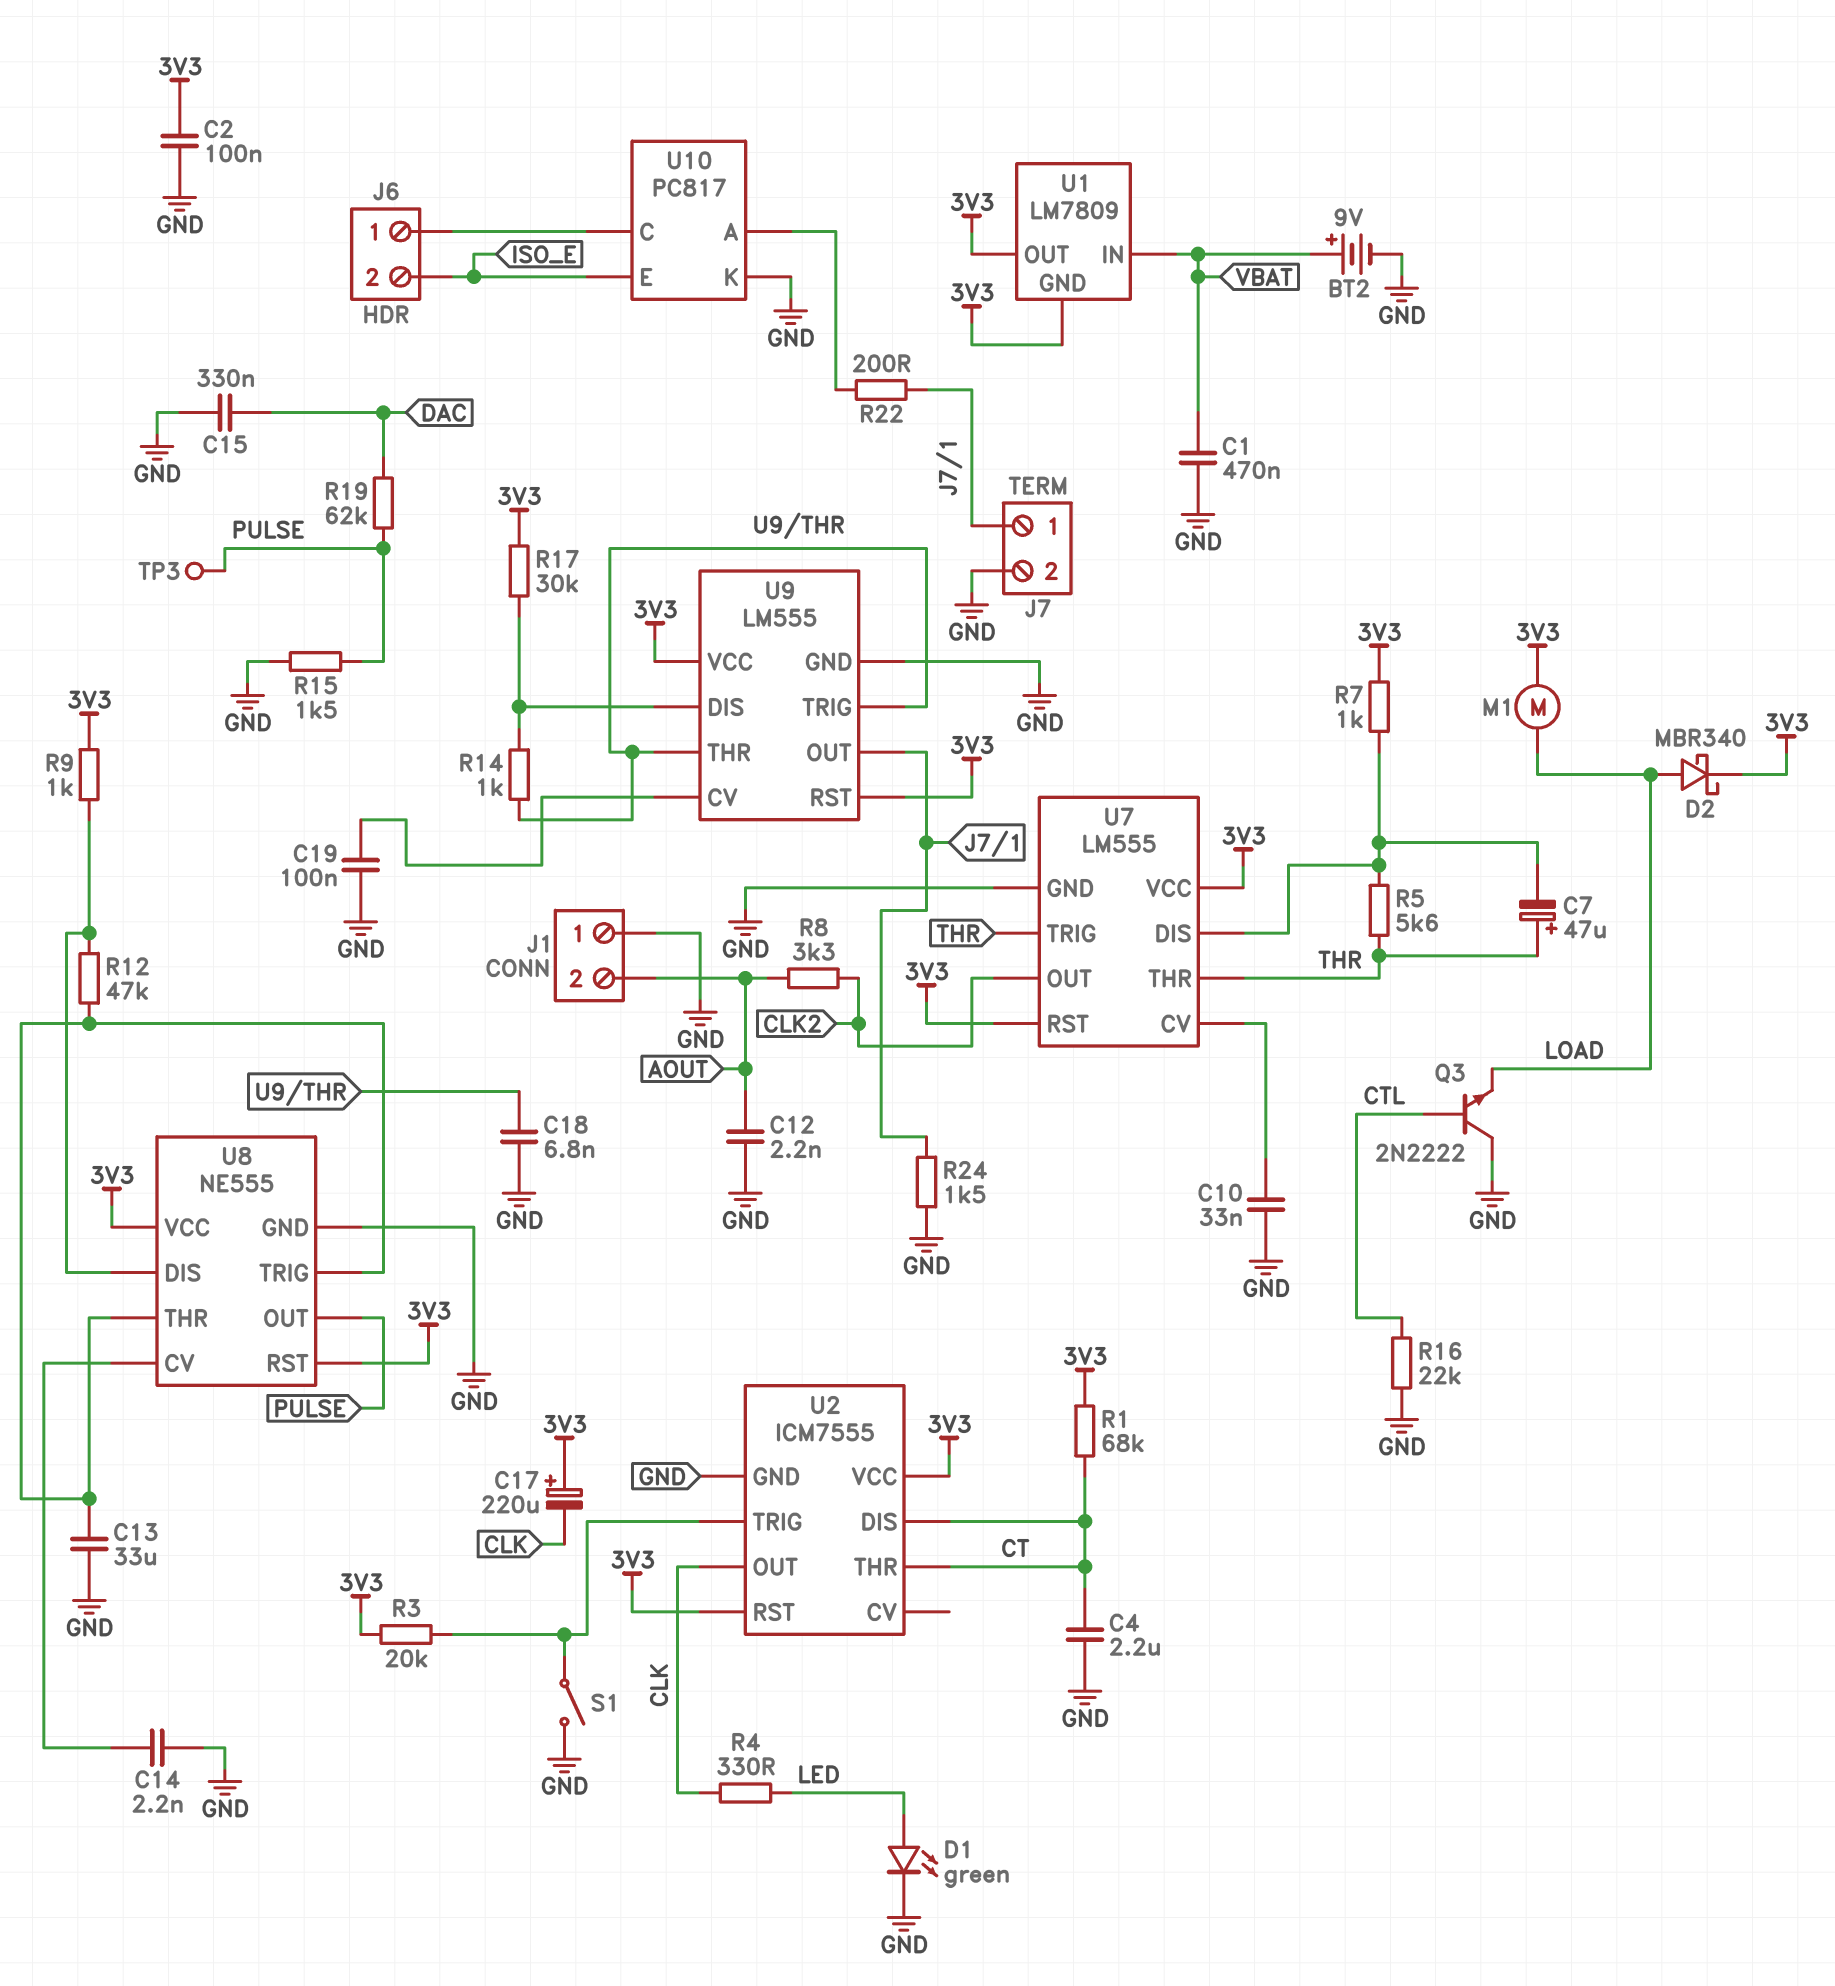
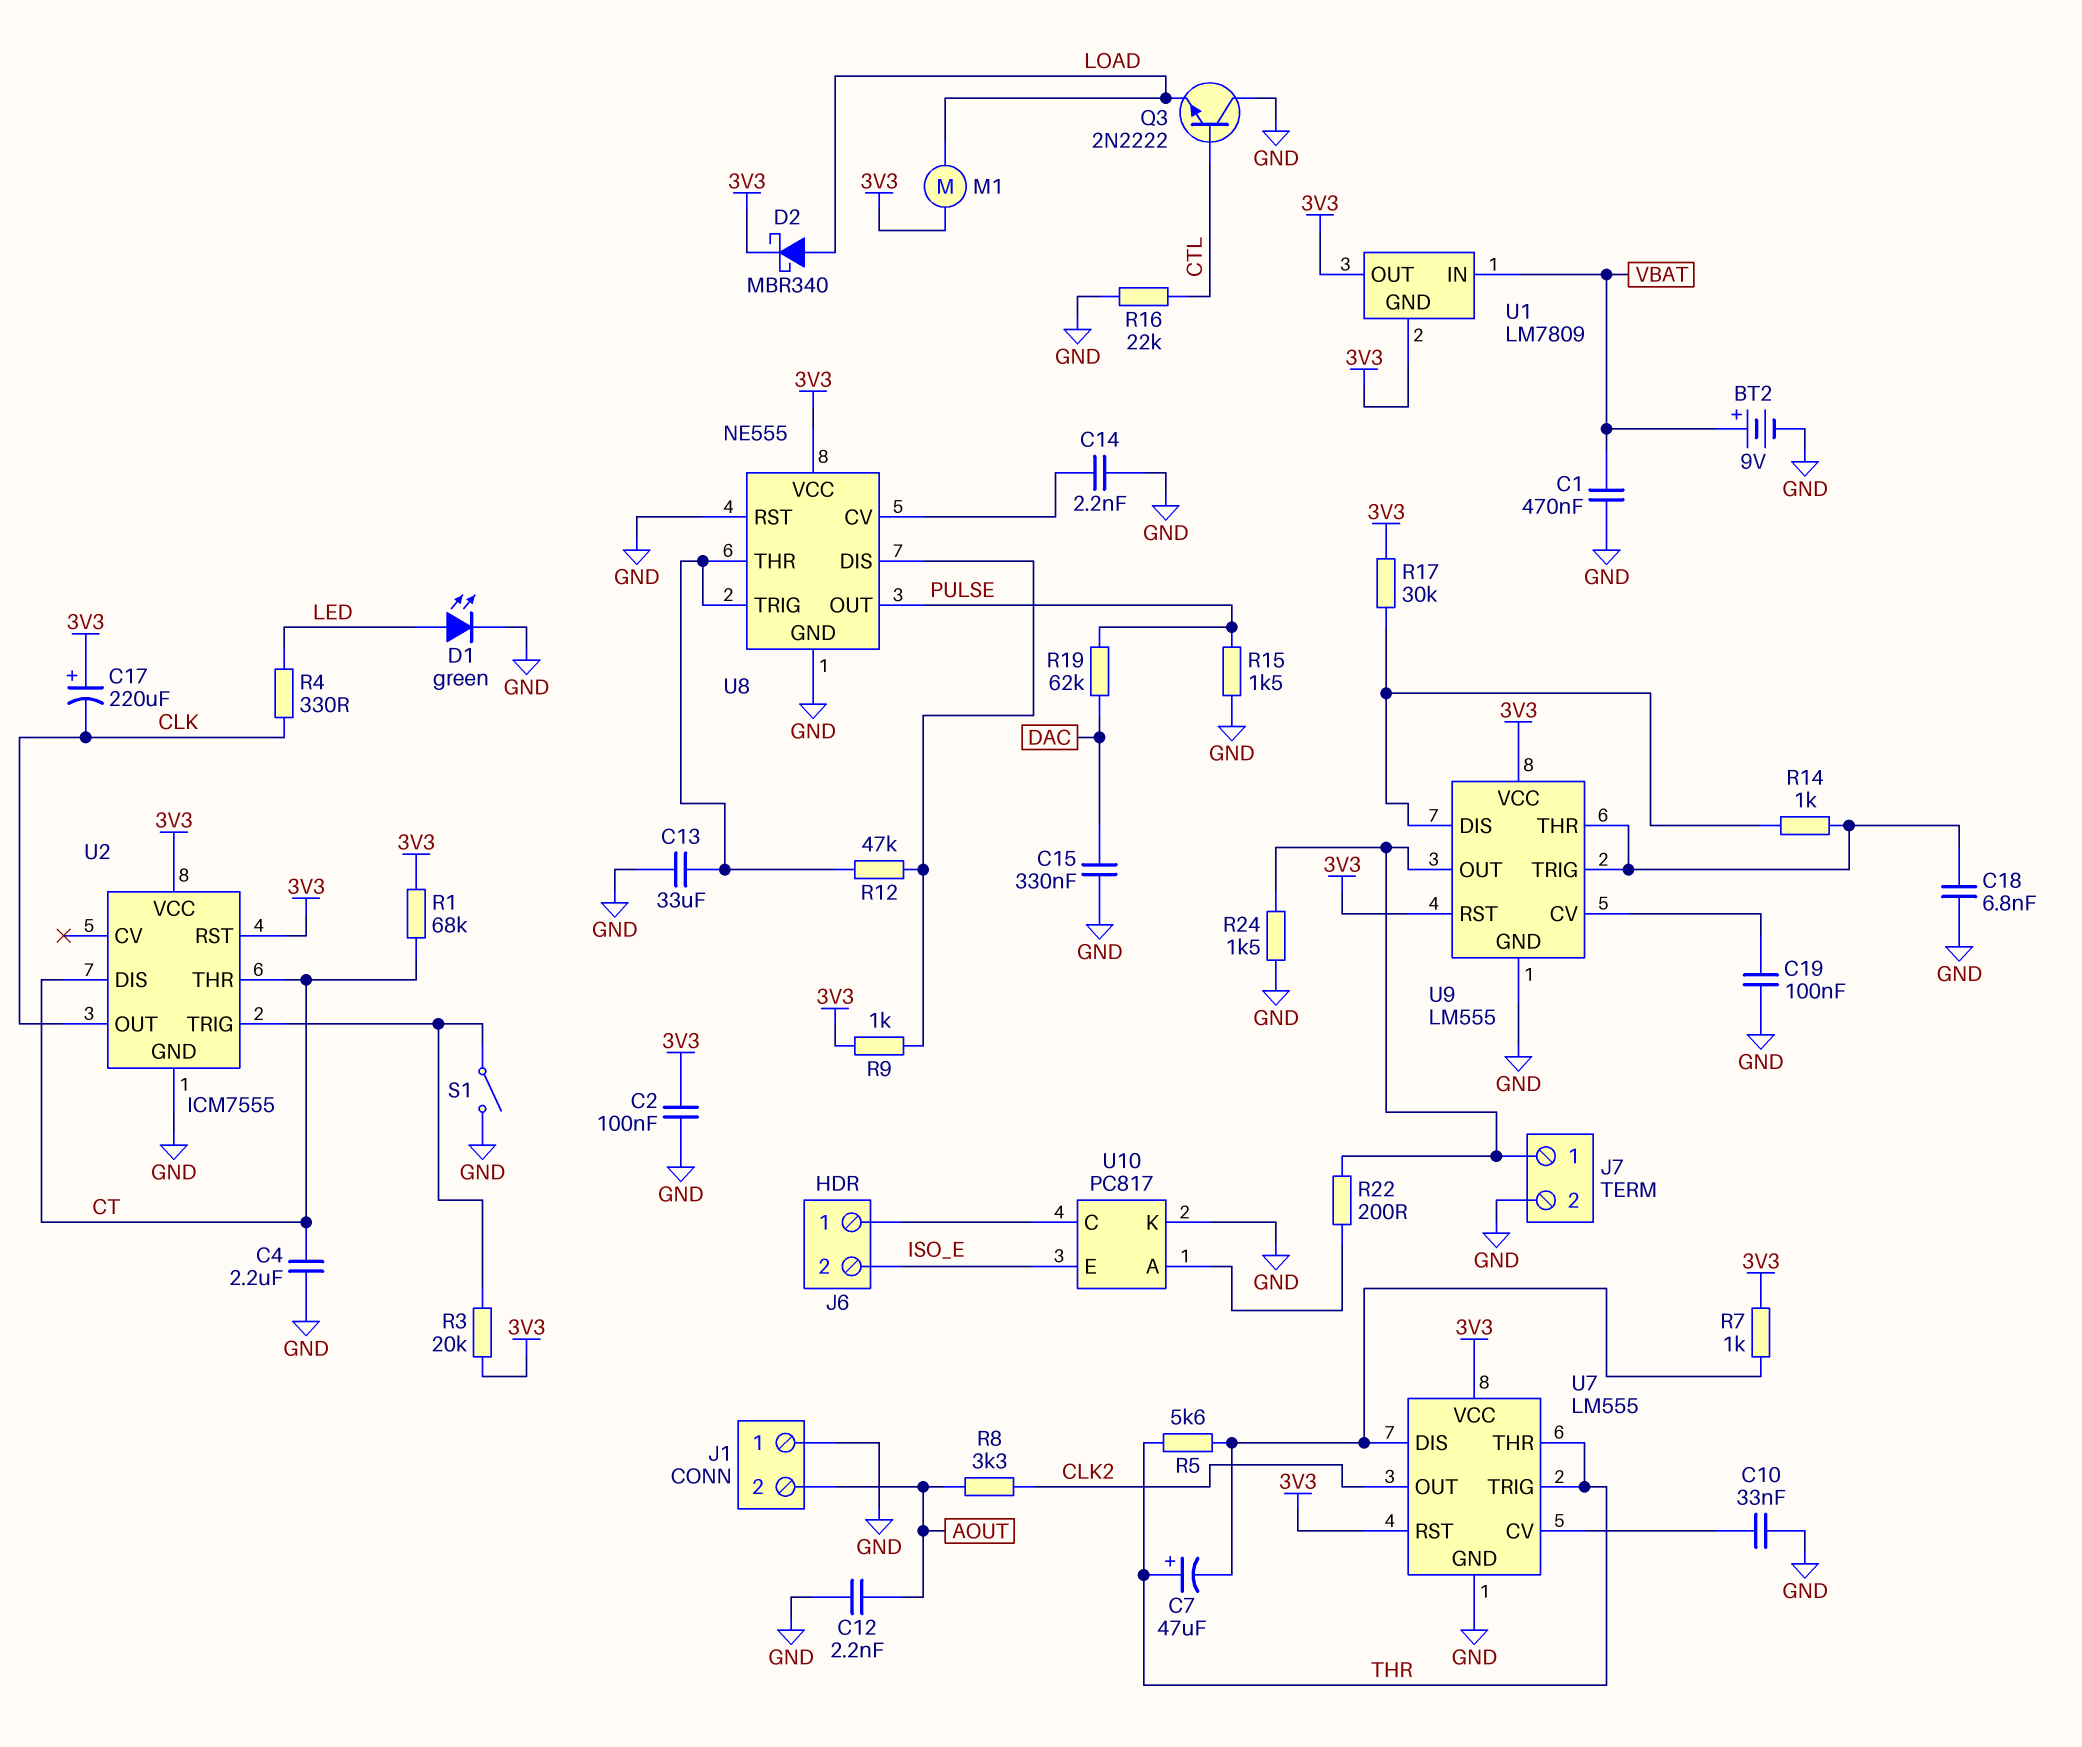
TP3: test point (PULSE) -> none
U8 pin RST: 3V3 -> GND

